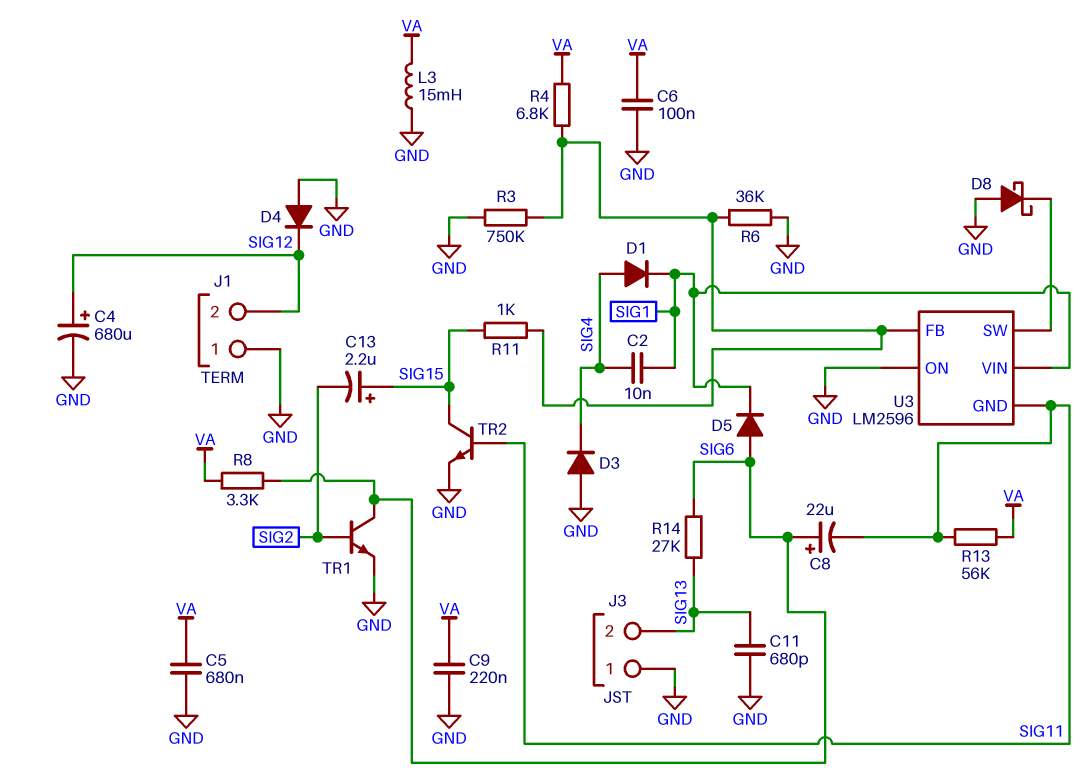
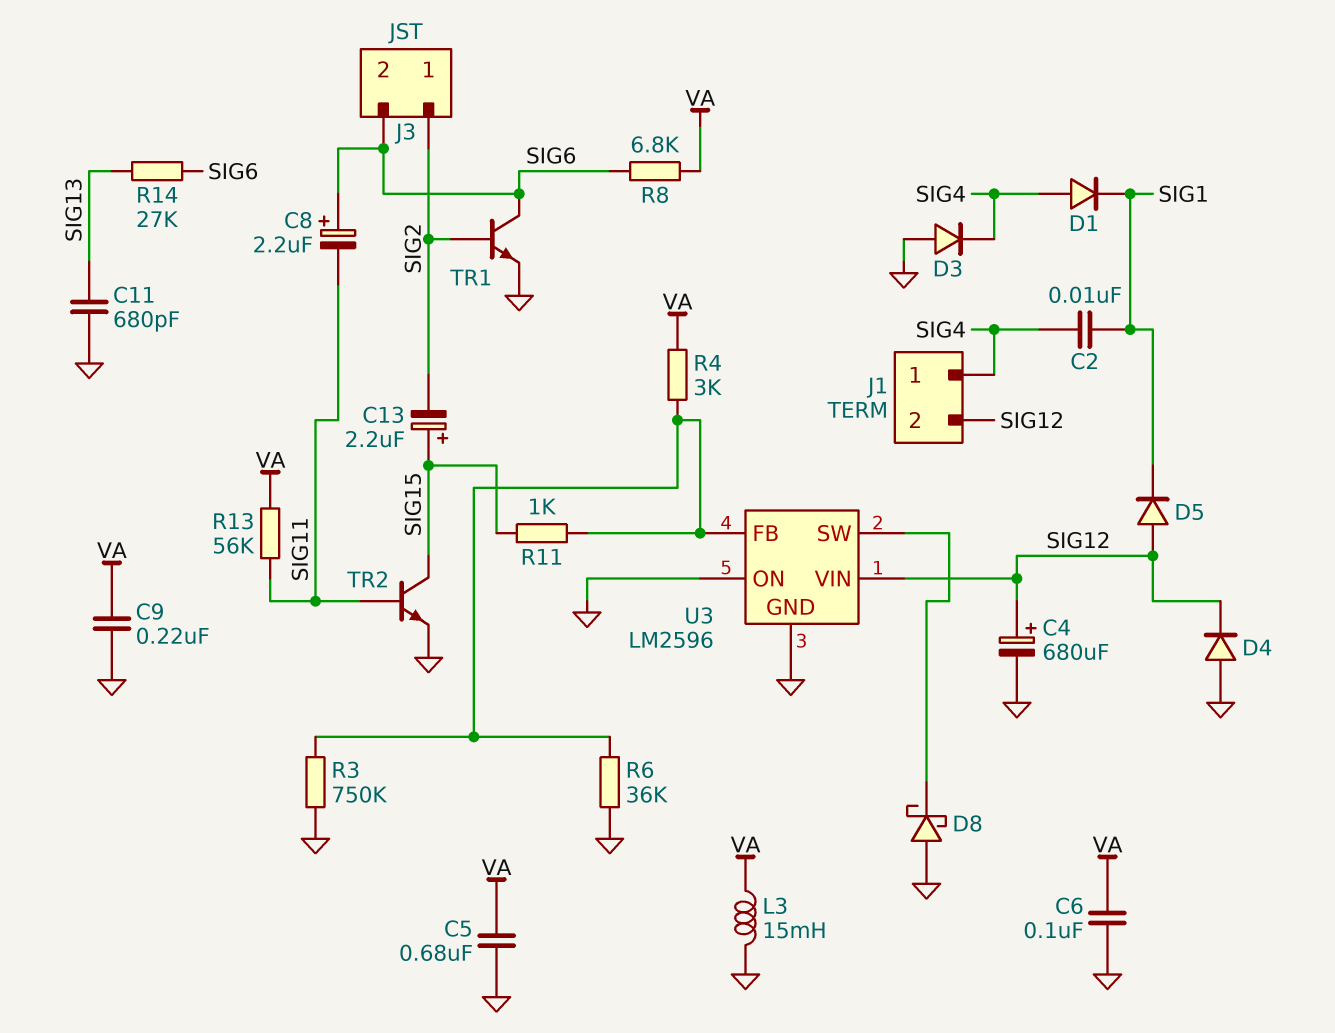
C8: 22uF (plus SIG6, minus SIG11) -> 2.2uF (plus SIG6, minus SIG11)
D5: diode (A SIG6, K SIG1) -> diode (A SIG12, K SIG1)
J1 pin 1: GND -> SIG4
J3 pin 1: GND -> SIG2
J3 pin 2: SIG13 -> SIG6
R4: 6.8k (U3/FB, VA) -> 3k (U3/FB, VA)
R8: 3.3k (SIG6, VA) -> 6.8k (SIG6, VA)
U3 pin GND: SIG11 -> GND
U3 pin VIN: SIG1 -> SIG12

